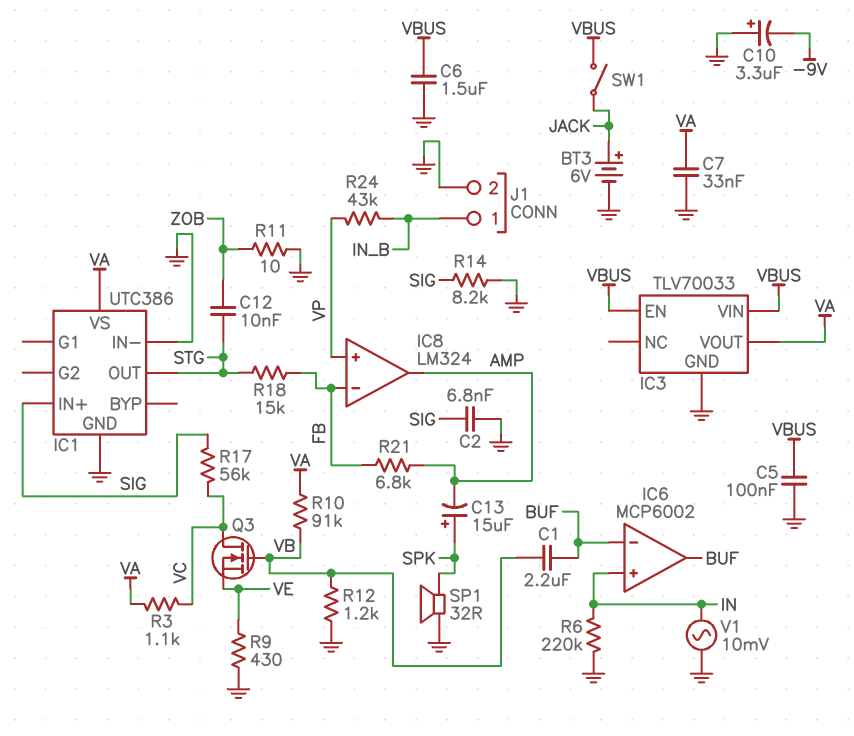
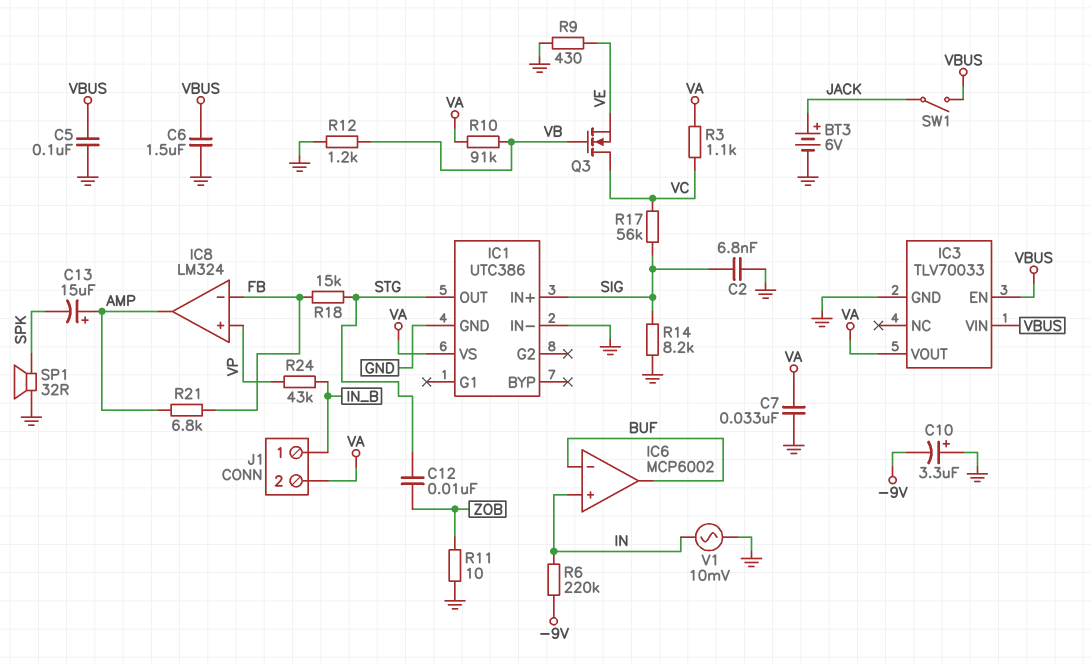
C1: 2.2uF (BUF, VB) -> none
C13: 15uF (plus SPK, minus AMP) -> 15uF (plus AMP, minus SPK)
J1 pin 2: GND -> VA
R6: 220k (GND, IN) -> 220k (-9V, IN)

